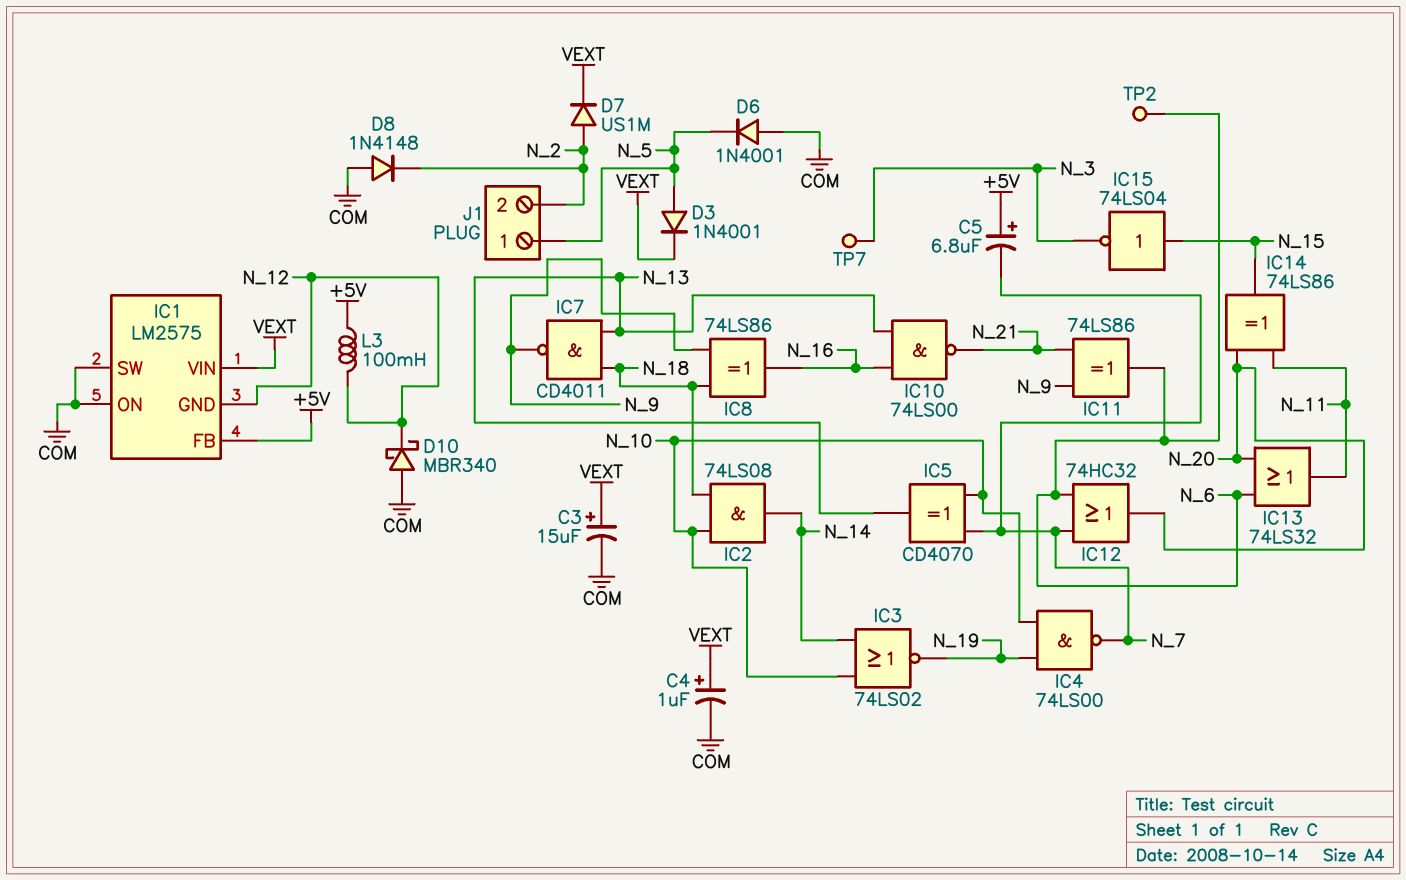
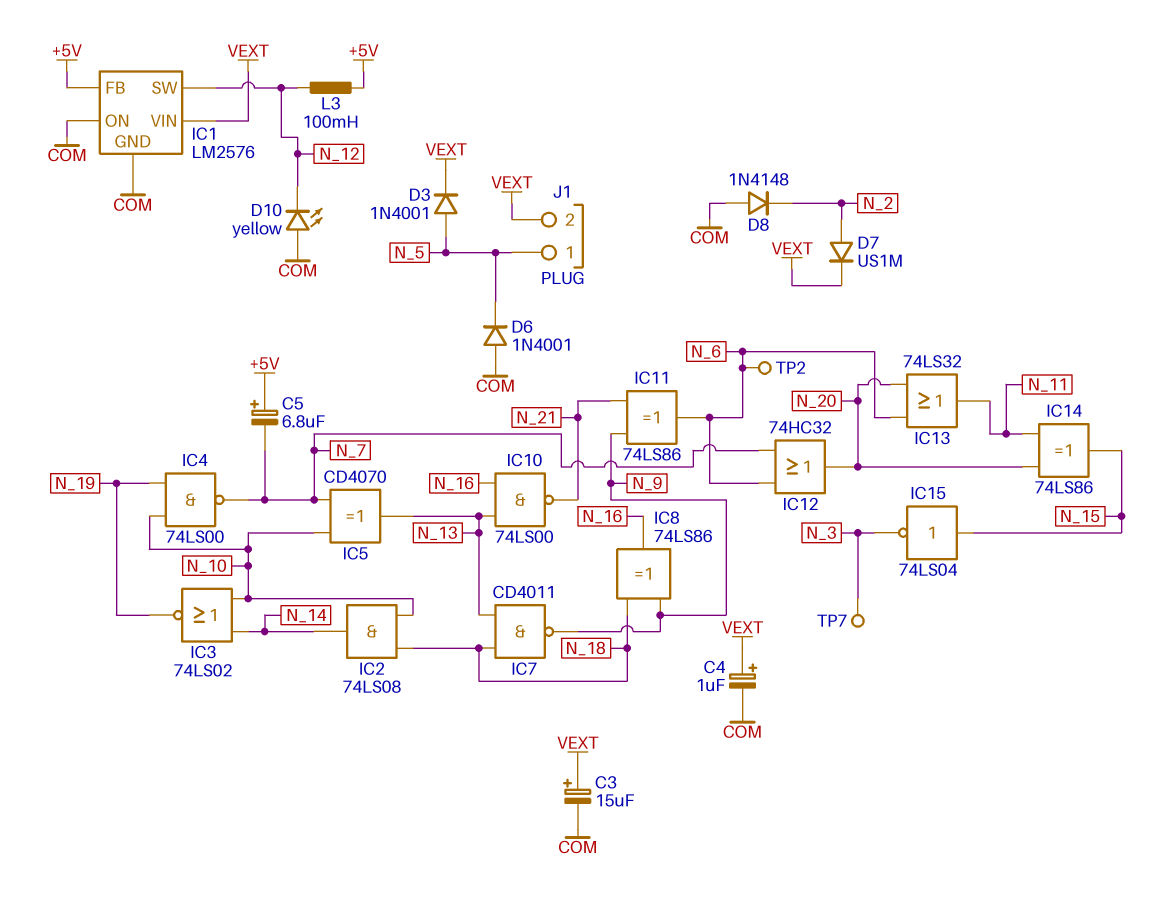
D10: schottky MBR340 (A COM, K N_12) -> LED yellow (A COM, K N_12)
IC1: LM2575 -> LM2576
IC1 pin GND: N_12 -> COM
IC1 pin SW: COM -> N_12
J1 pin 2: N_2 -> VEXT

